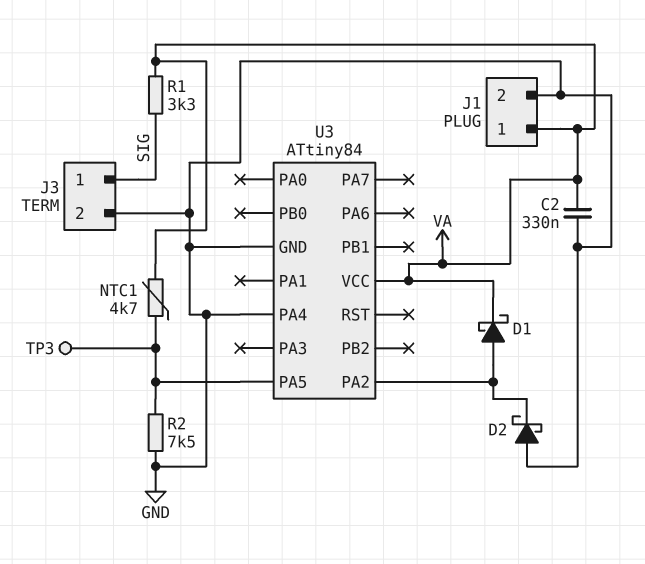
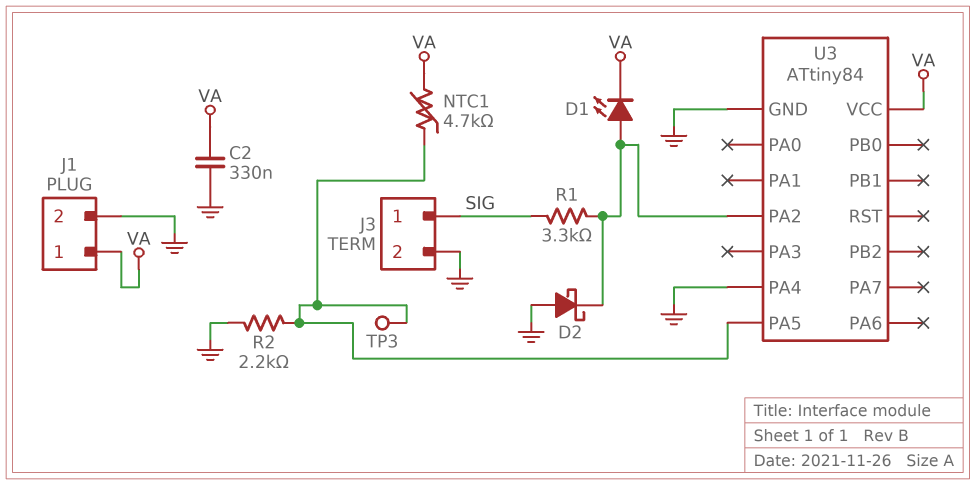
D1: schottky (A U3/PA2, K VA) -> LED (A U3/PA2, K VA)
R1: 3.3k (SIG, VA) -> 3.3k (SIG, U3/PA2)
R2: 7.5k (GND, U3/PA5) -> 2.2k (GND, U3/PA5)

